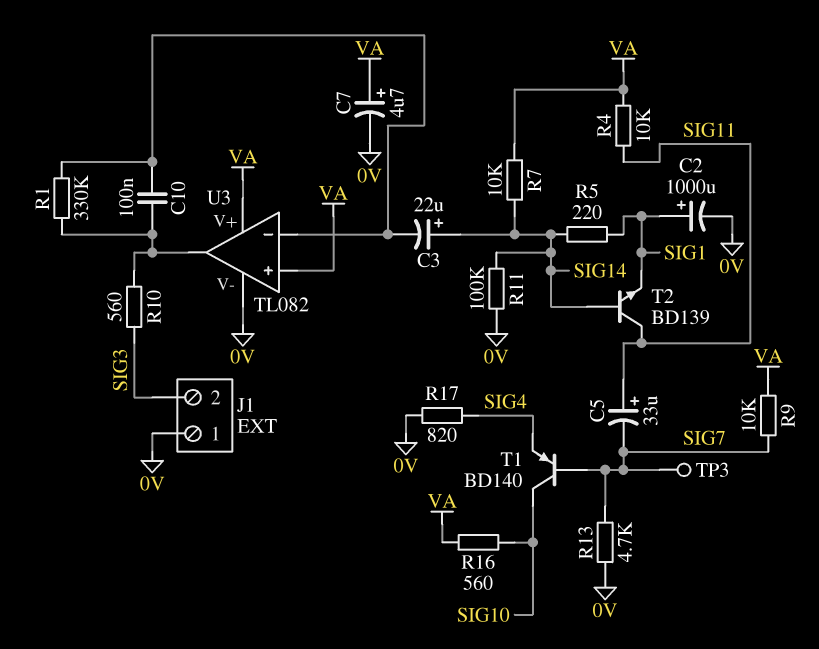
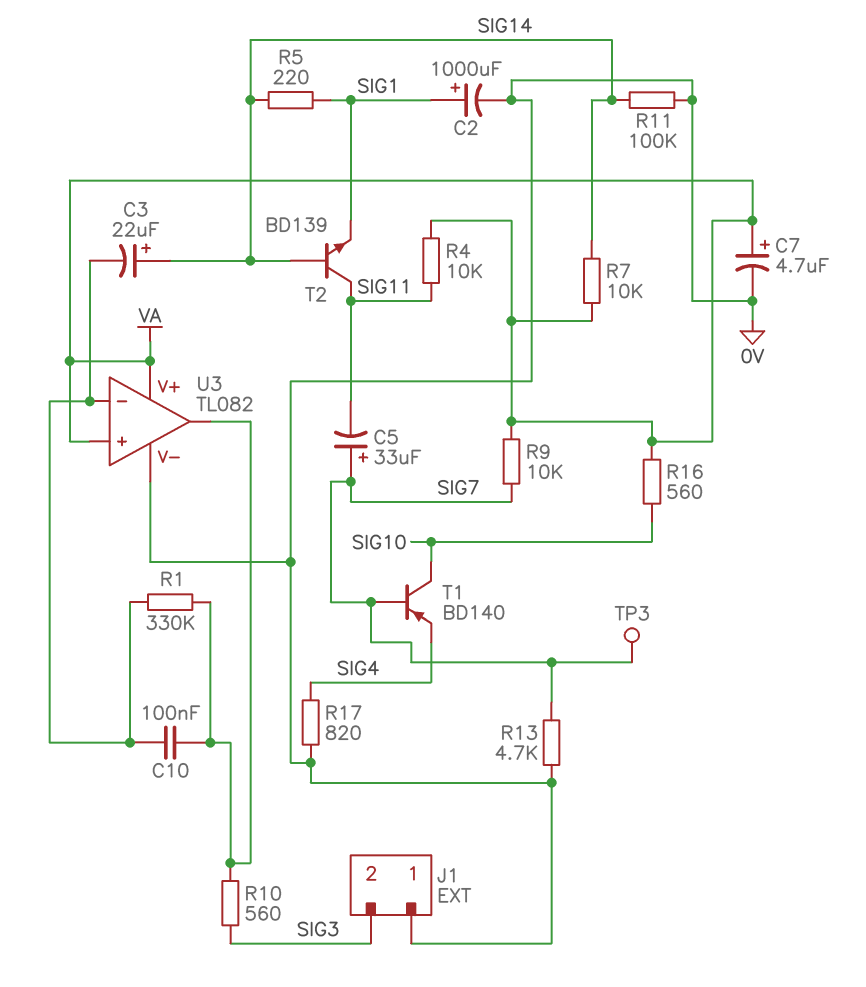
C5: 33uF (plus SIG11, minus SIG7) -> 33uF (plus SIG7, minus SIG11)

